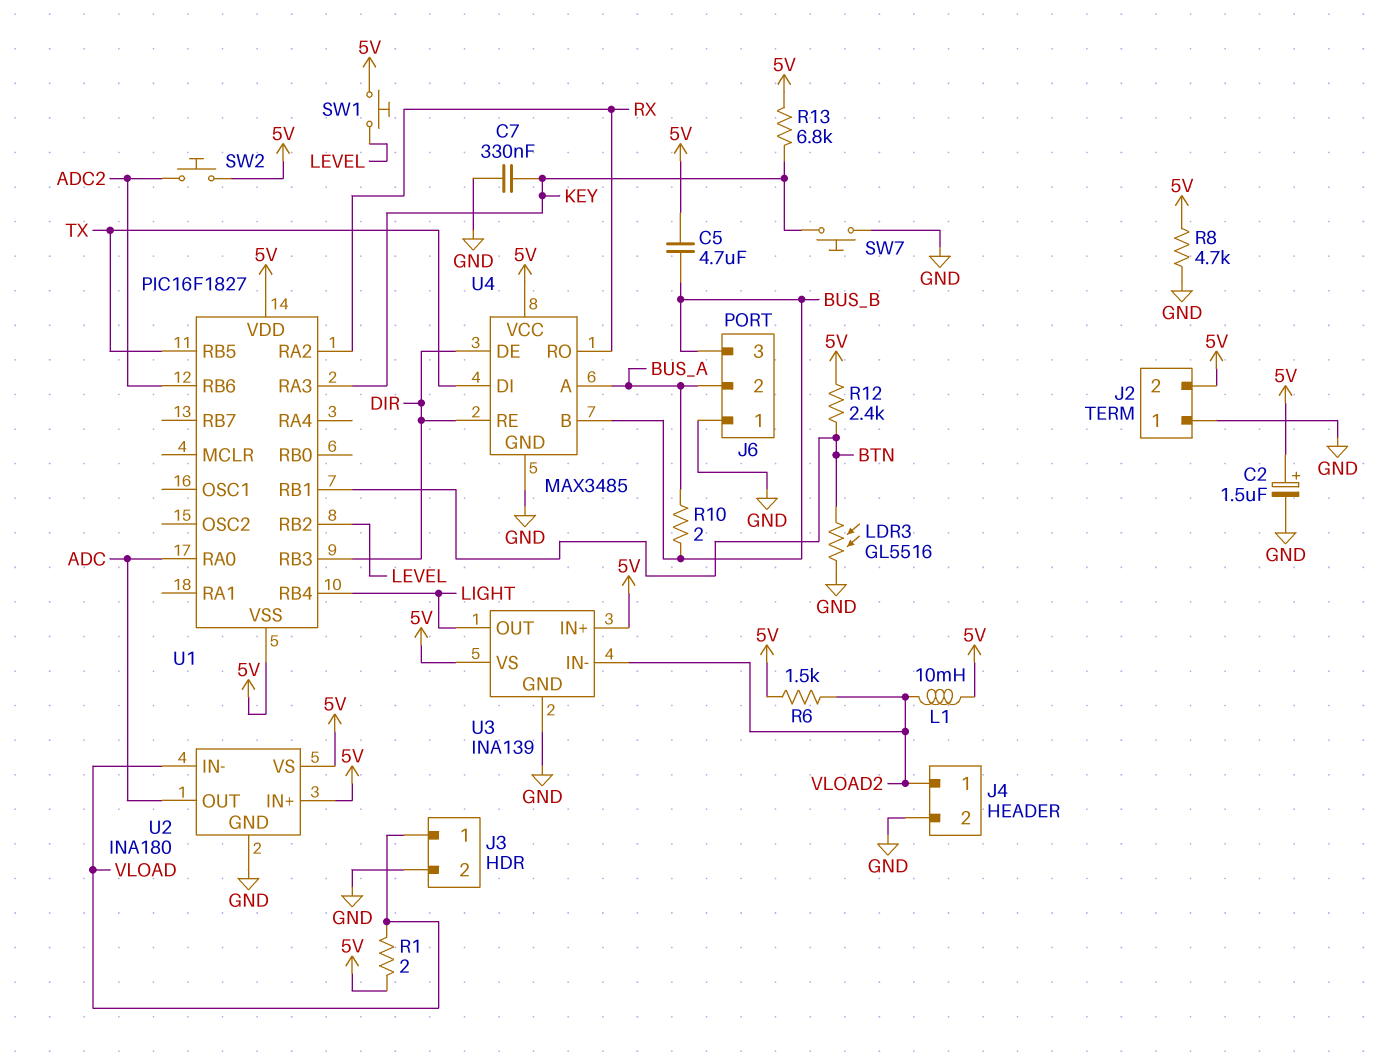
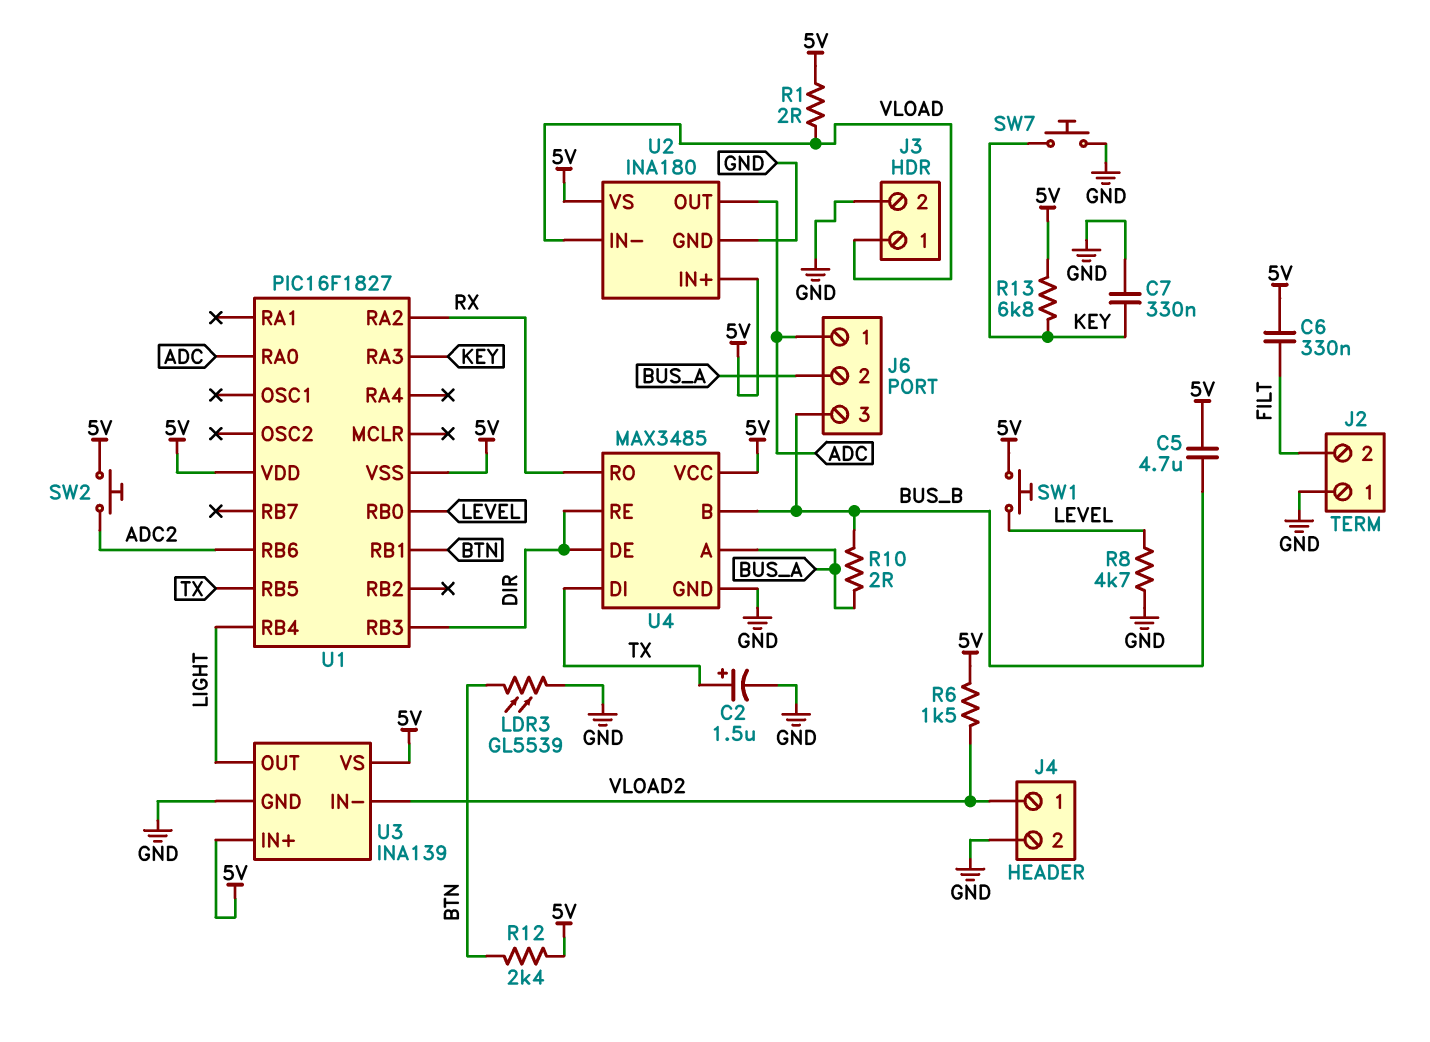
C2: 1.5uF (plus 5V, minus GND) -> 1.5uF (plus TX, minus GND)
C6: none -> 330nF (5V, FILT)
J2 pin 2: 5V -> FILT
J6 pin 1: GND -> ADC
L1: 10mH (5V, VLOAD2) -> none
LDR3: GL5516 (BTN, GND) -> GL5539 (BTN, GND)
R8: 4.7k (5V, GND) -> 4.7k (GND, LEVEL)
U1 pin RB0: none -> LEVEL
U1 pin RB2: LEVEL -> none

